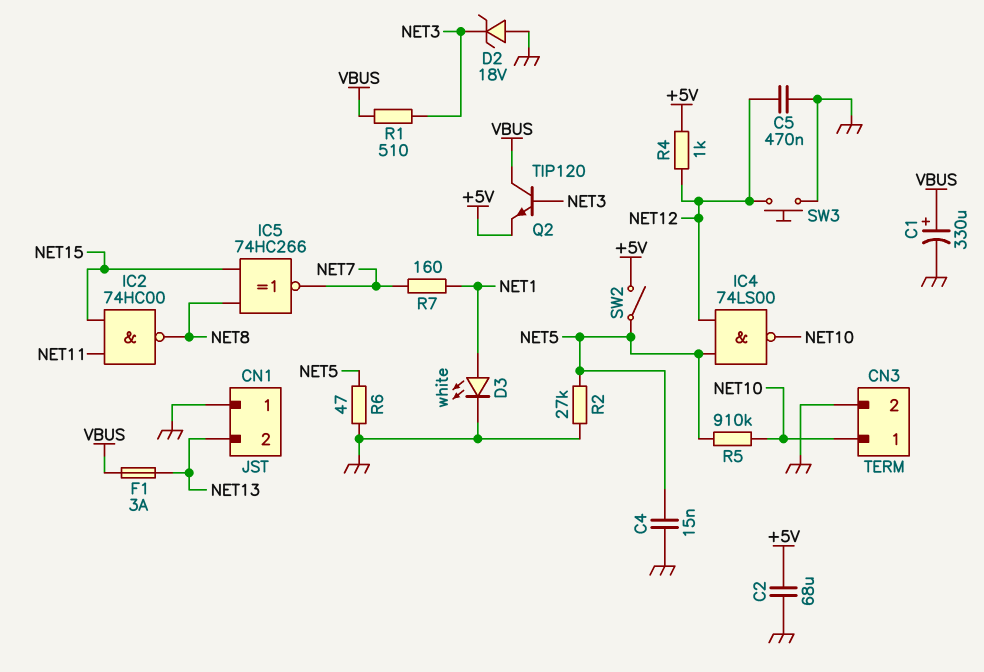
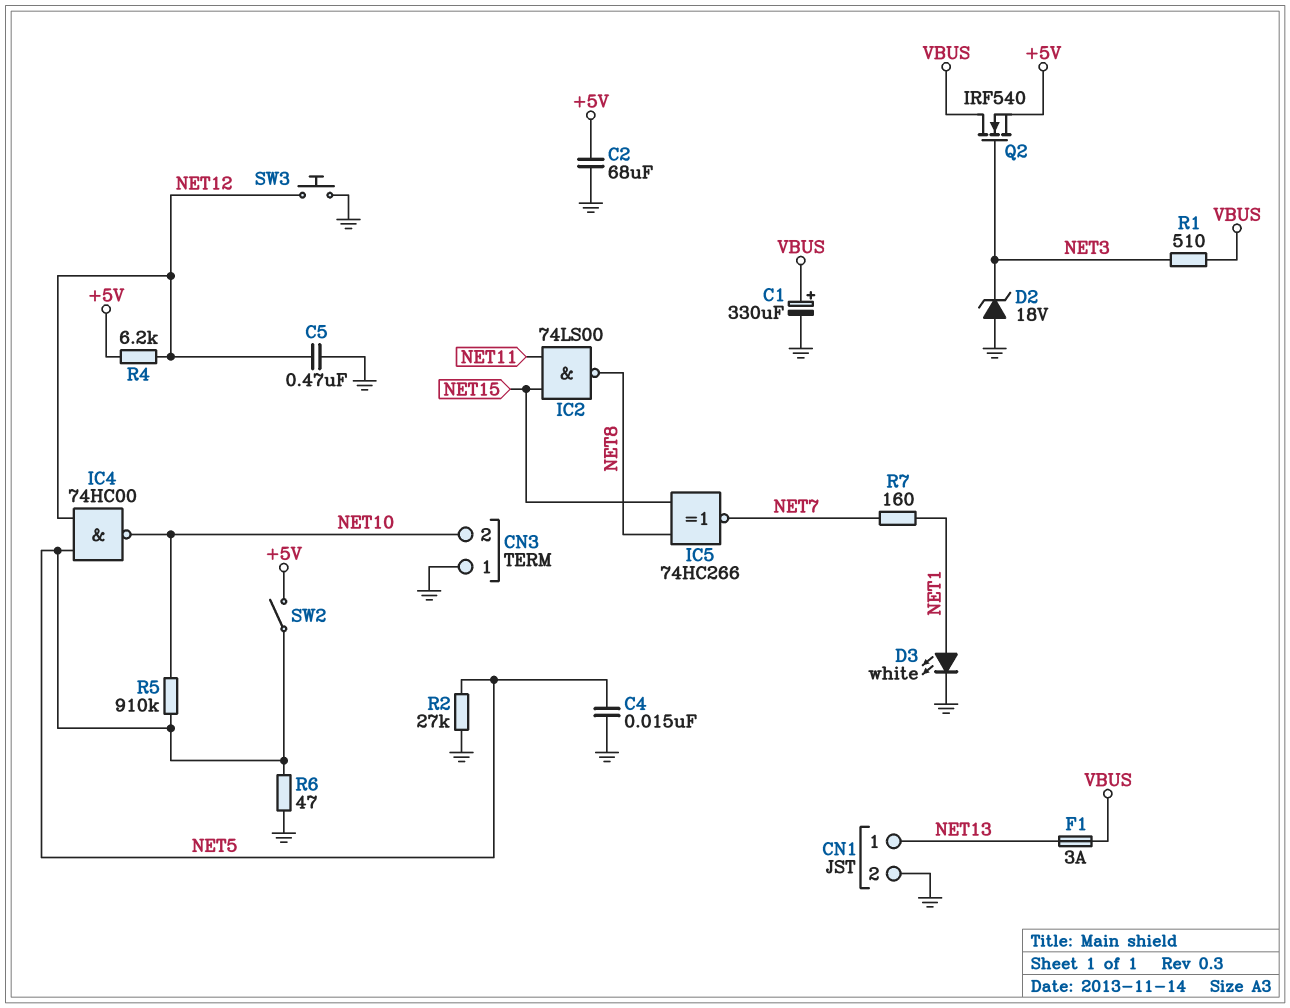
CN1 pin 1: GND -> NET13
CN1 pin 2: NET13 -> GND
CN3 pin 1: NET10 -> GND
CN3 pin 2: GND -> NET10
IC2: NAND 74HC00 (in NET11, in NET15, out NET8) -> NAND 74LS00 (in NET11, in NET15, out NET8)
IC4: NAND 74LS00 (in NET5, in NET12, out NET10) -> NAND 74HC00 (in NET5, in NET12, out NET10)
Q2: NPN TIP120 (B NET3, C VBUS, E +5V) -> NMOS IRF540 (G NET3, D VBUS, S +5V)
R4: 1k (+5V, NET12) -> 6.2k (+5V, NET12)

